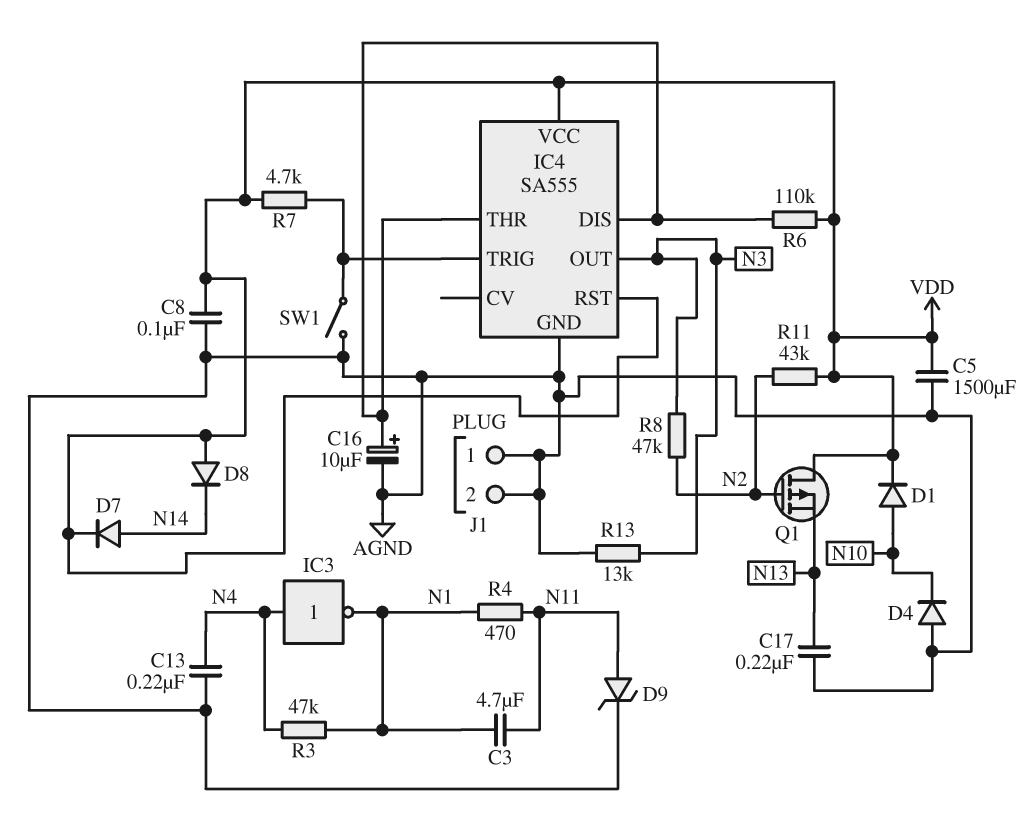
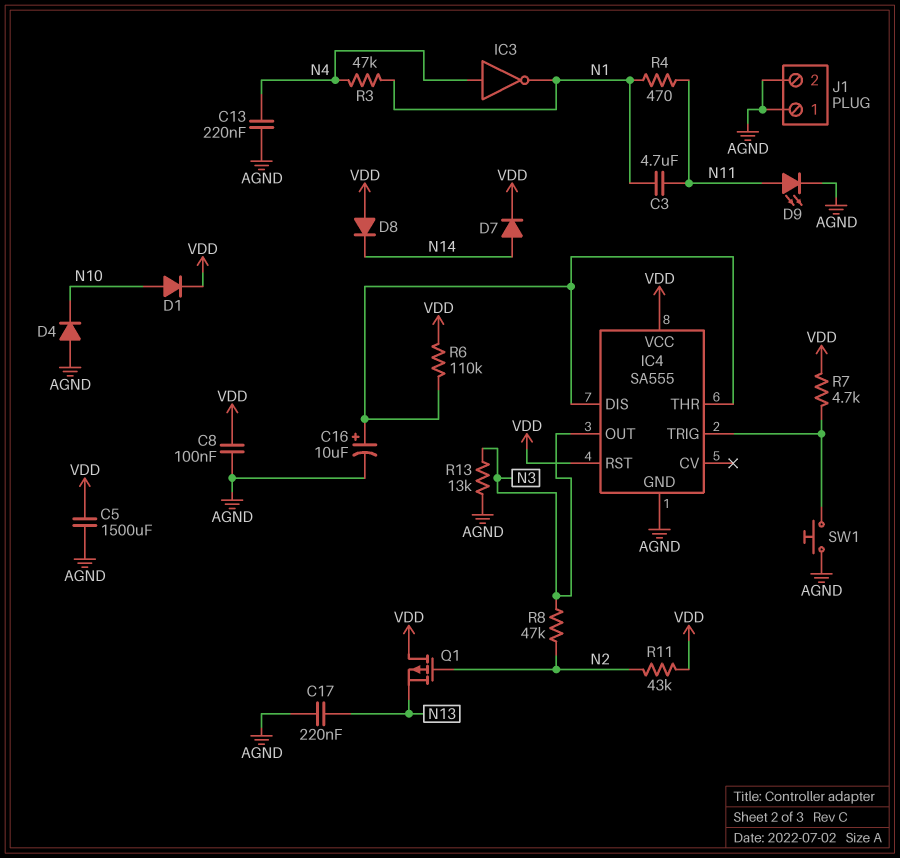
D9: zener (A N11, K AGND) -> LED (A N11, K AGND)
SW1: switch (AGND, IC4/TRIG) -> button (AGND, IC4/TRIG)

